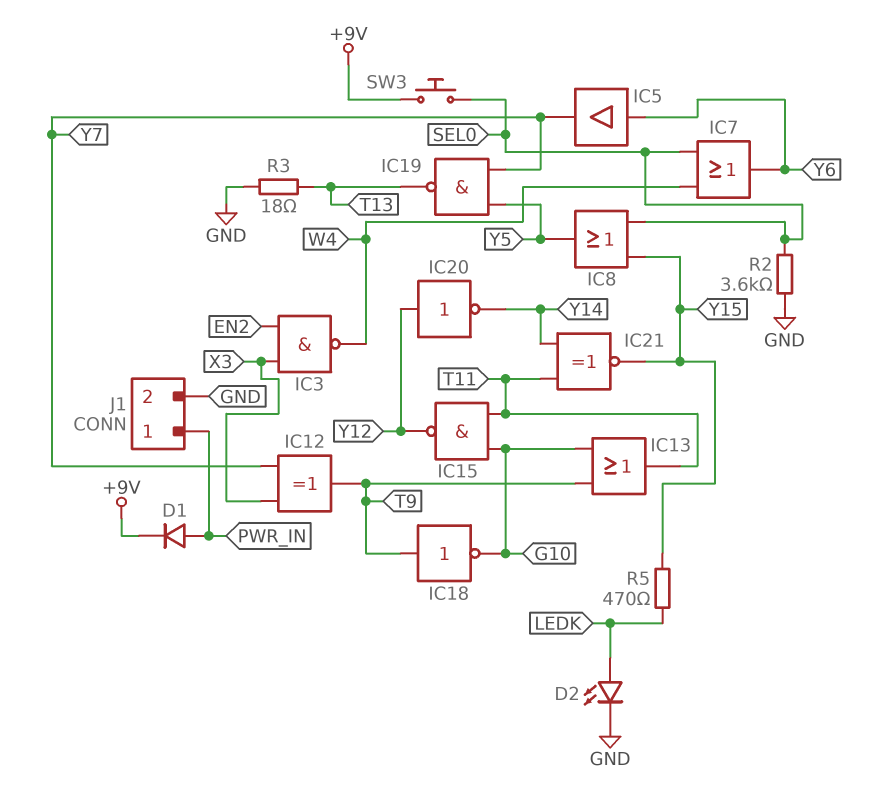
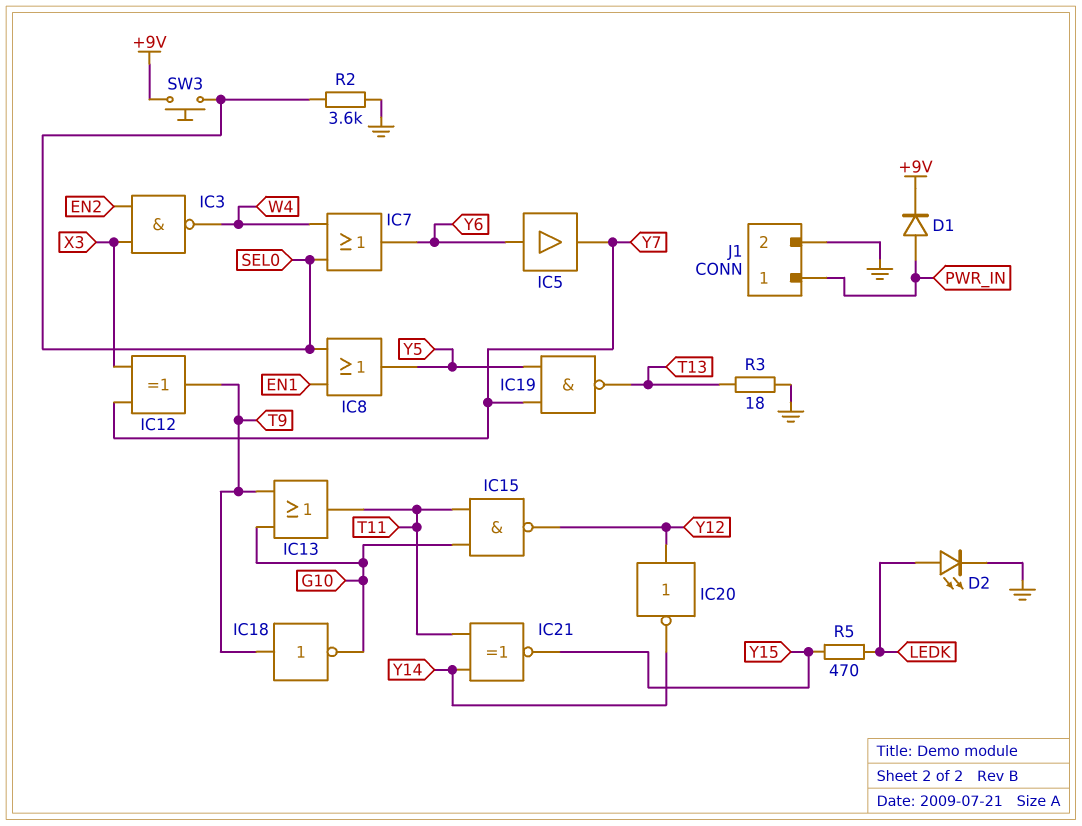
IC8: OR (in SEL0, in Y15, out Y5) -> OR (in EN1, in SEL0, out Y5)

